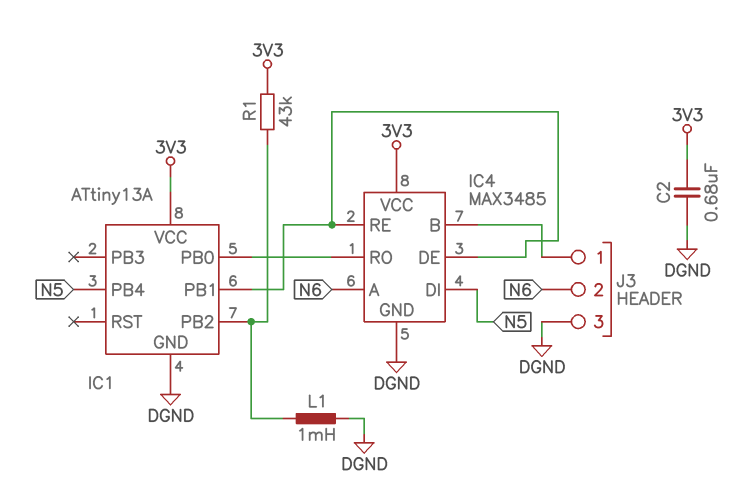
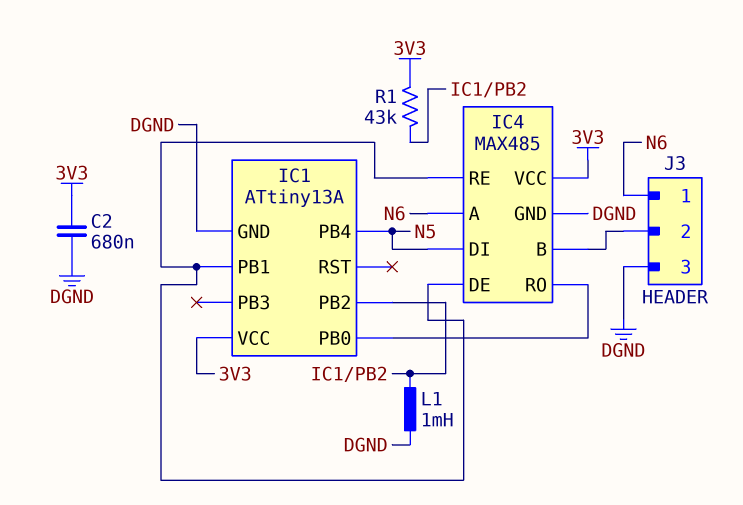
IC4: MAX3485 -> MAX485
J3 pin 1: IC4/B -> N6
J3 pin 2: N6 -> IC4/B

